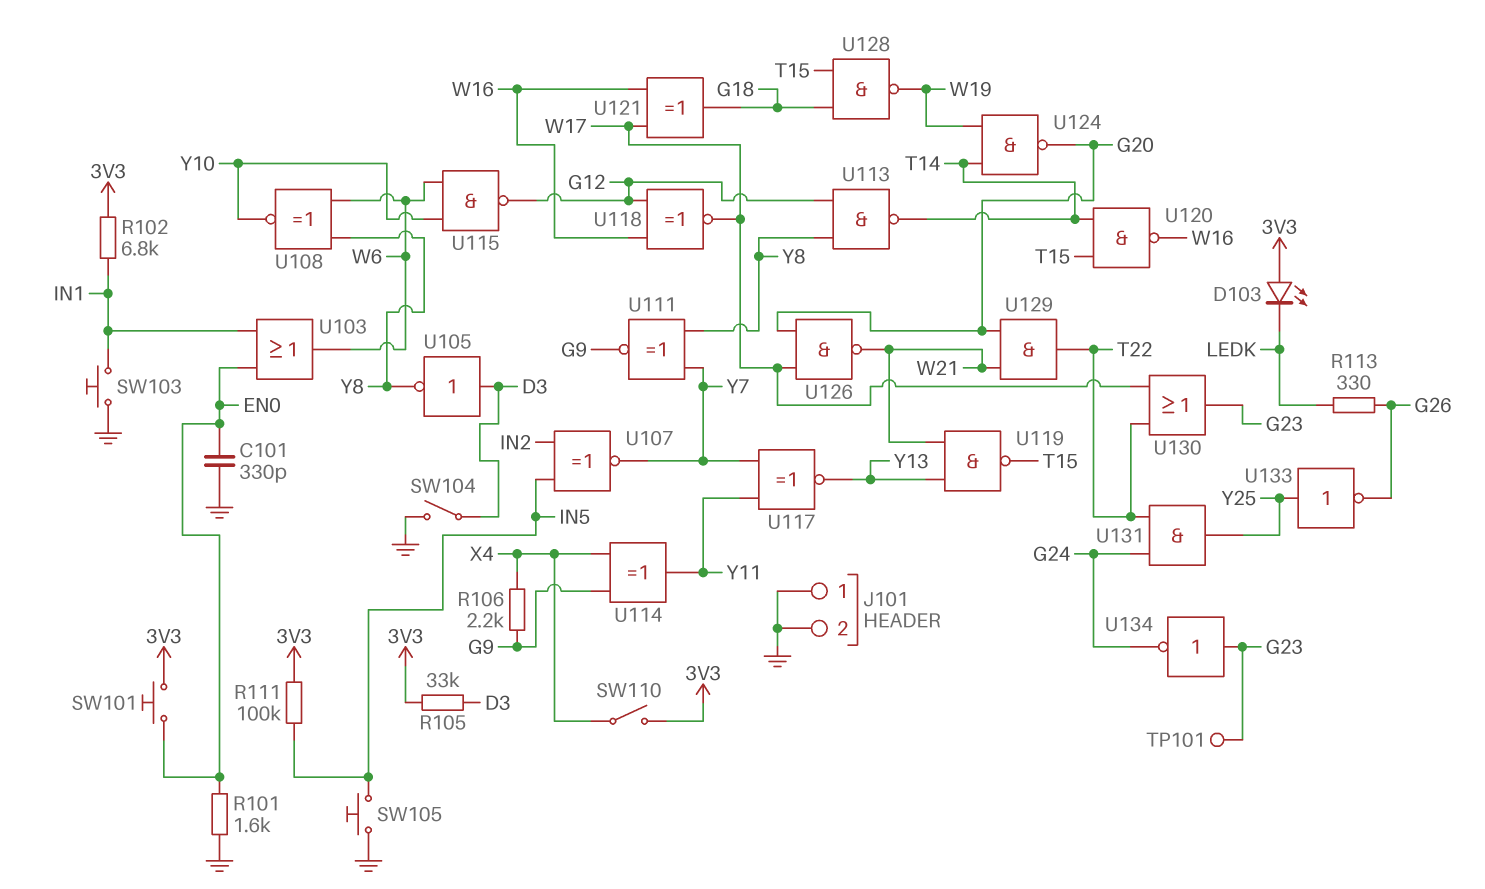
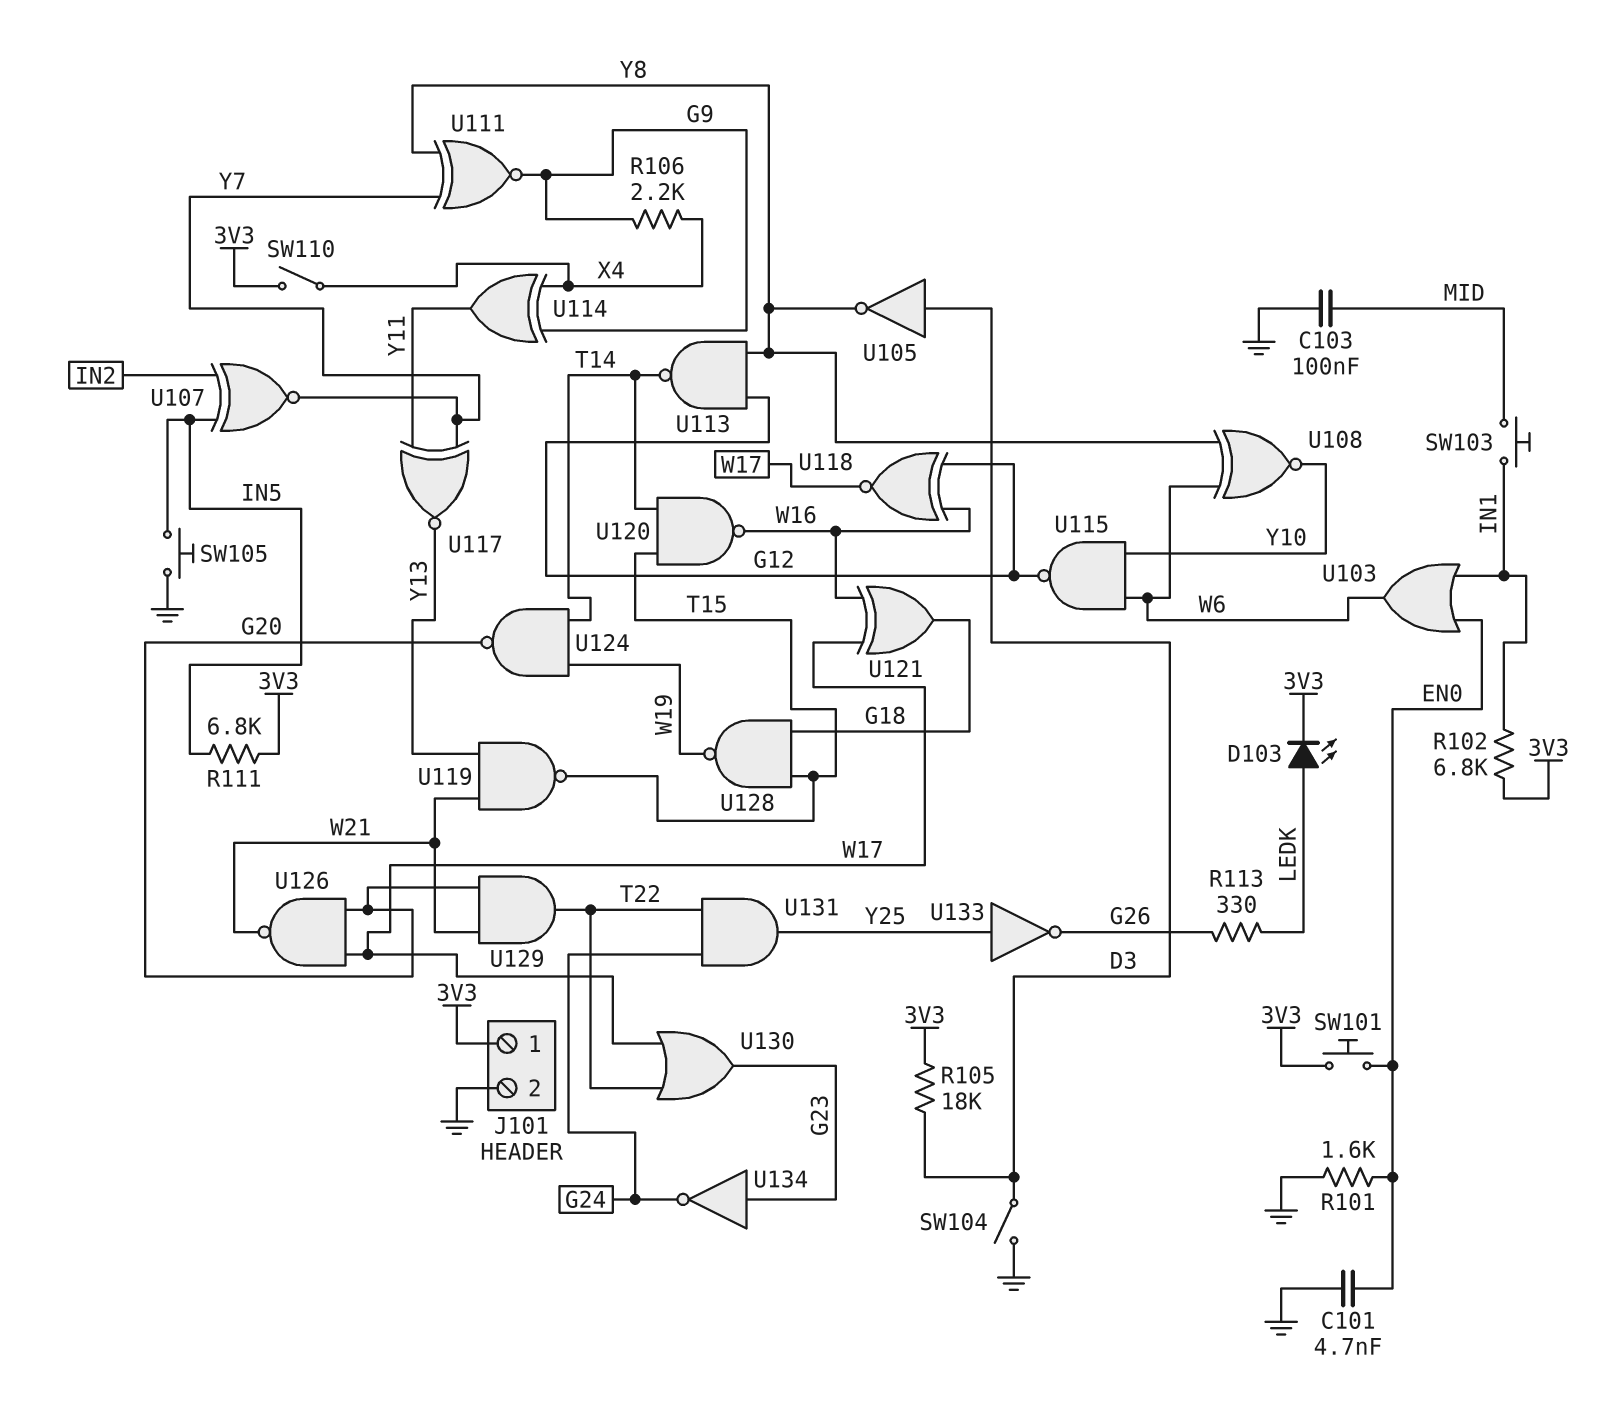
C101: 330pF (EN0, GND) -> 4.7nF (EN0, GND)
C103: none -> 100nF (GND, MID)
D103: LED (A 3V3, K LEDK) -> LED (A LEDK, K 3V3)
J101 pin 1: GND -> 3V3
R105: 33k (3V3, D3) -> 18k (3V3, D3)
R111: 100k (3V3, IN5) -> 6.8k (3V3, IN5)
SW103: button (GND, IN1) -> button (IN1, MID)
TP101: test point (G23) -> none

